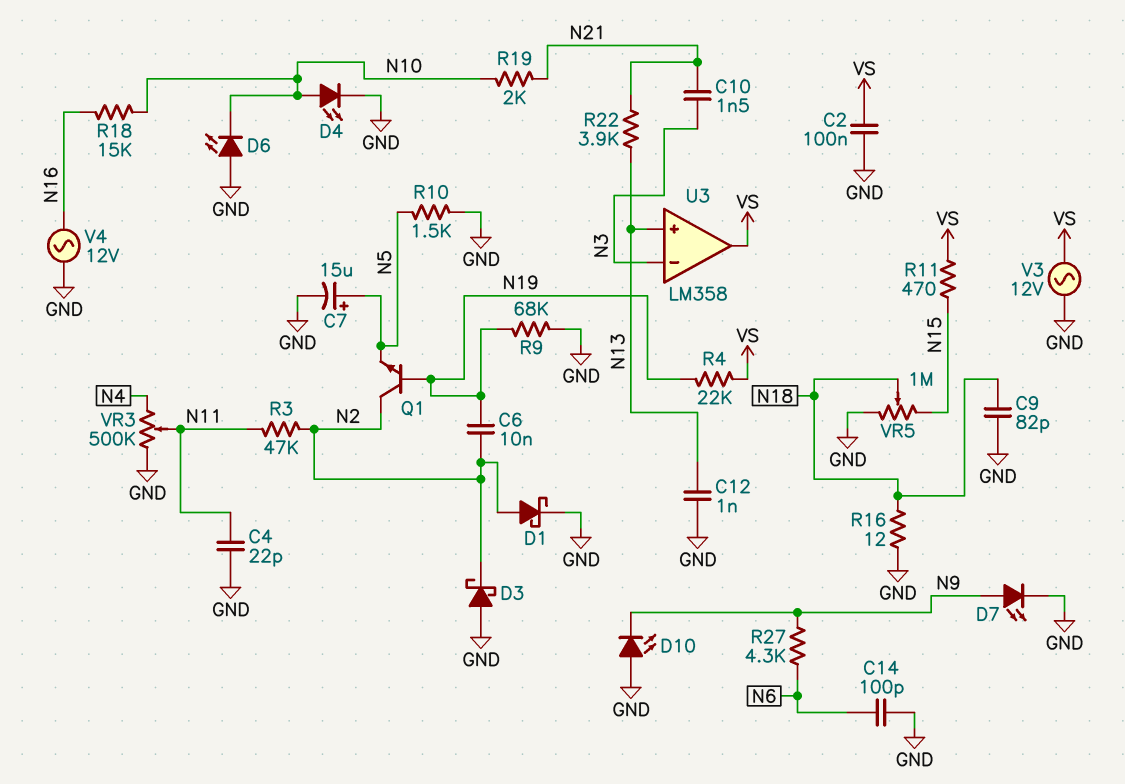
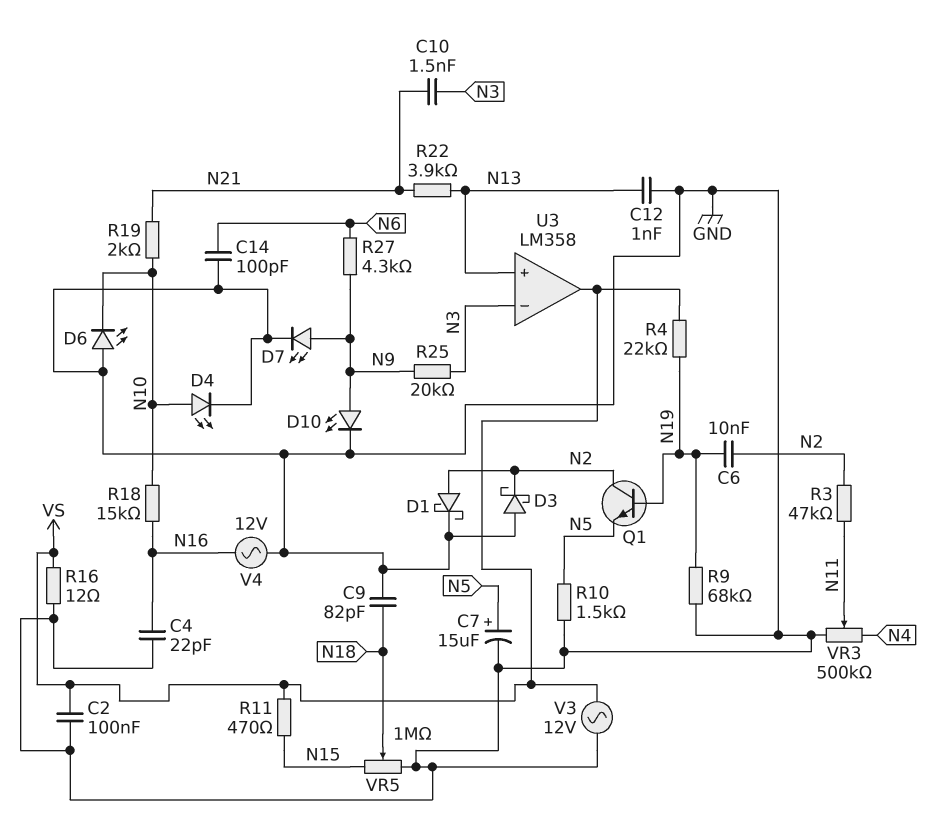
C4: 22pF (GND, N11) -> 22pF (GND, N16)
D10: LED (A GND, K N9) -> LED (A N9, K GND)
R16: 12 (GND, N18) -> 12 (GND, VS)
R25: none -> 20k (N3, N9)

